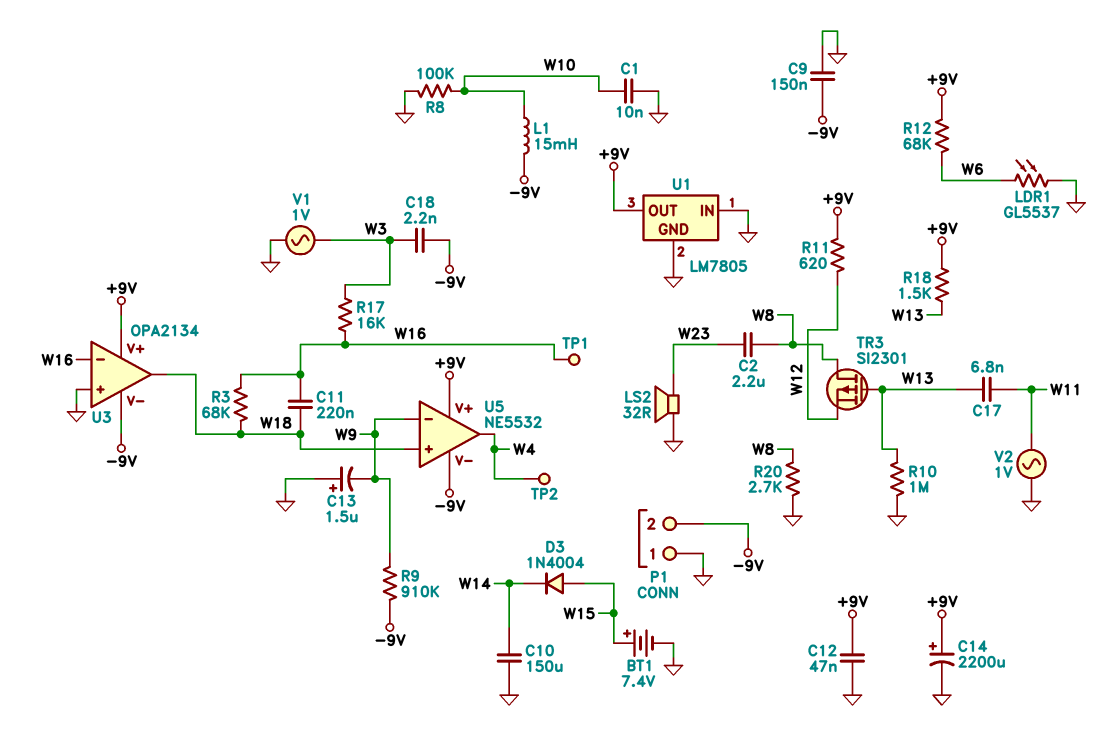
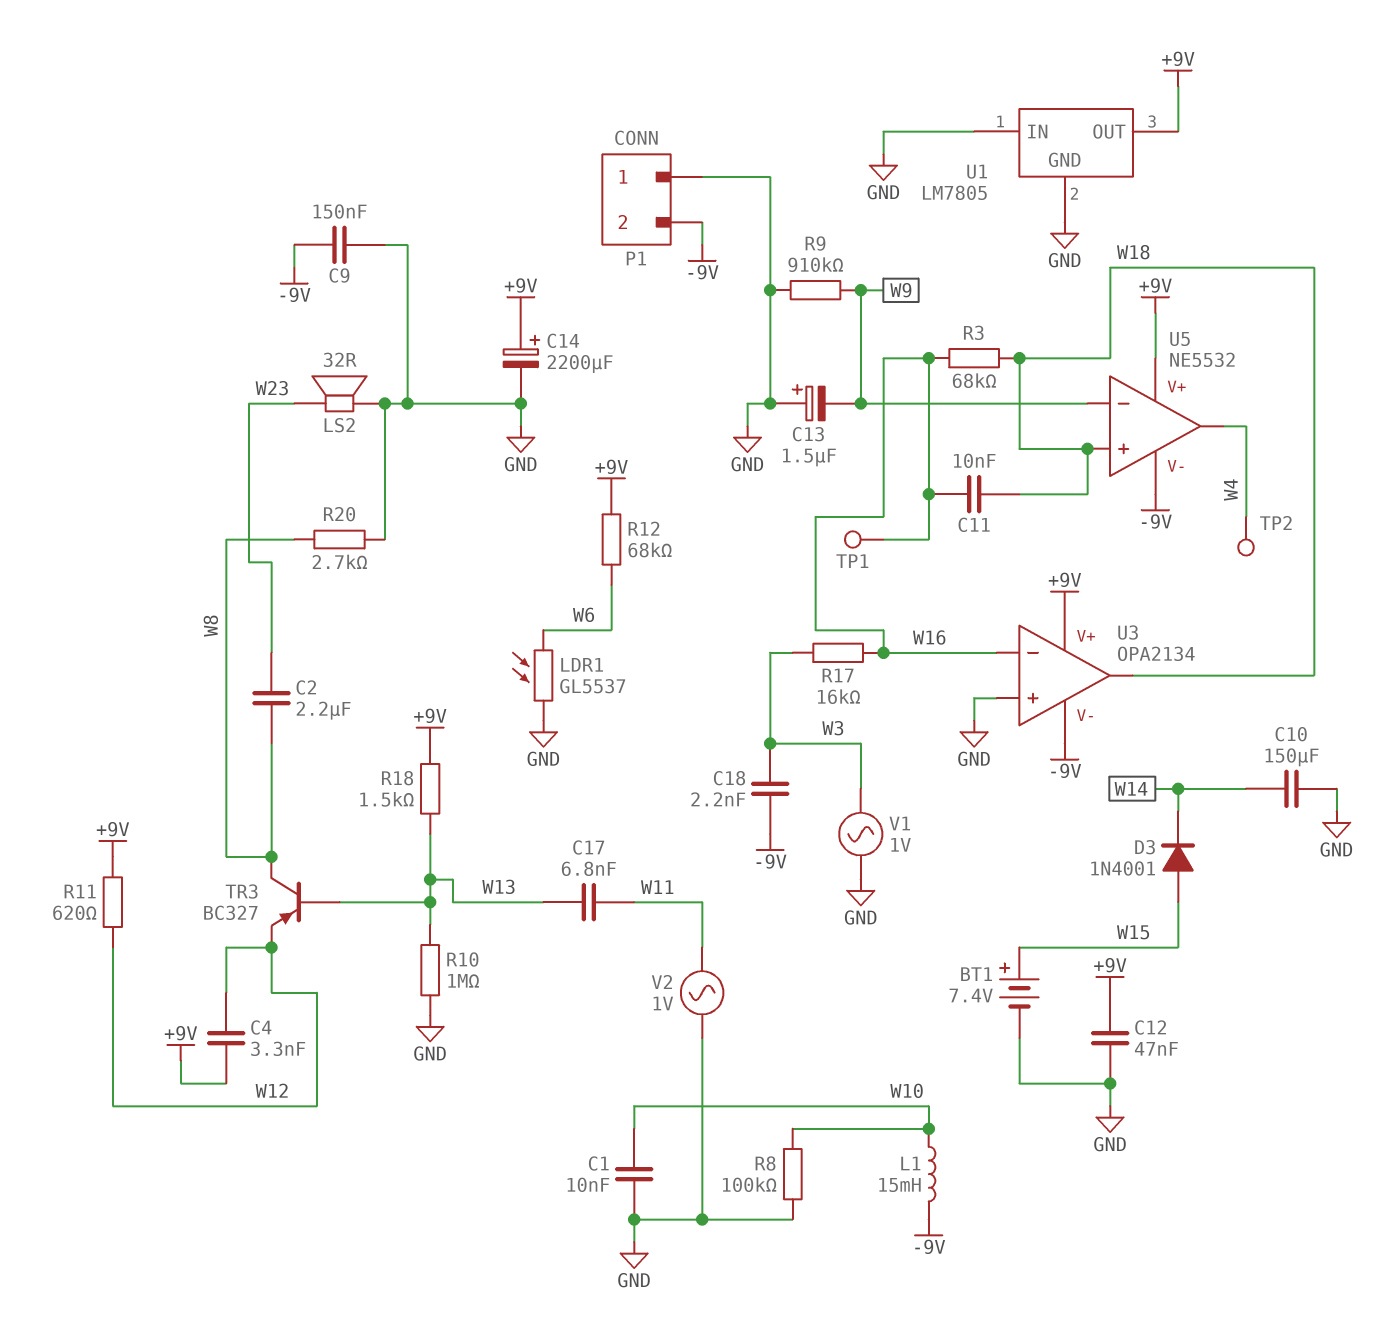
C4: none -> 3.3nF (+9V, W12)
C11: 220nF (W16, W18) -> 10nF (W16, W18)
D3: diode 1N4004 (A W15, K W14) -> diode 1N4001 (A W15, K W14)
R9: 910k (-9V, W9) -> 910k (GND, W9)
TR3: PMOS SI2301 (G W13, D W8, S W12) -> PNP BC327 (B W13, C W8, E W12)

